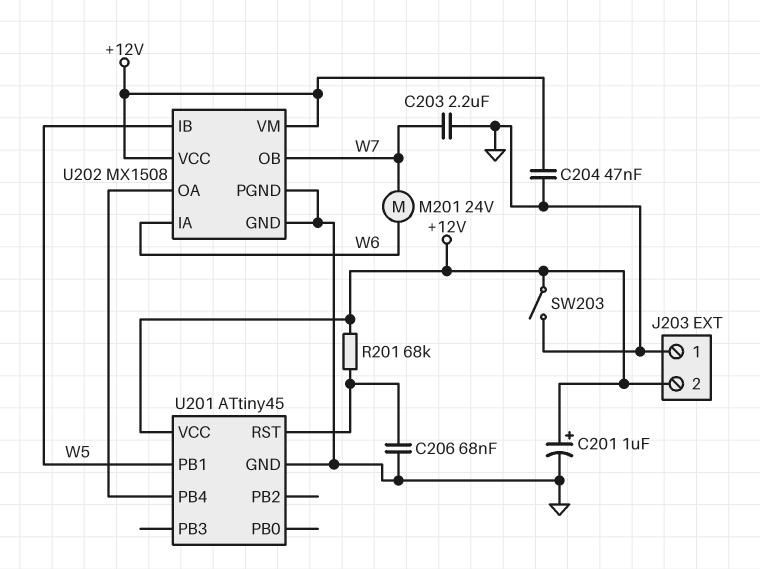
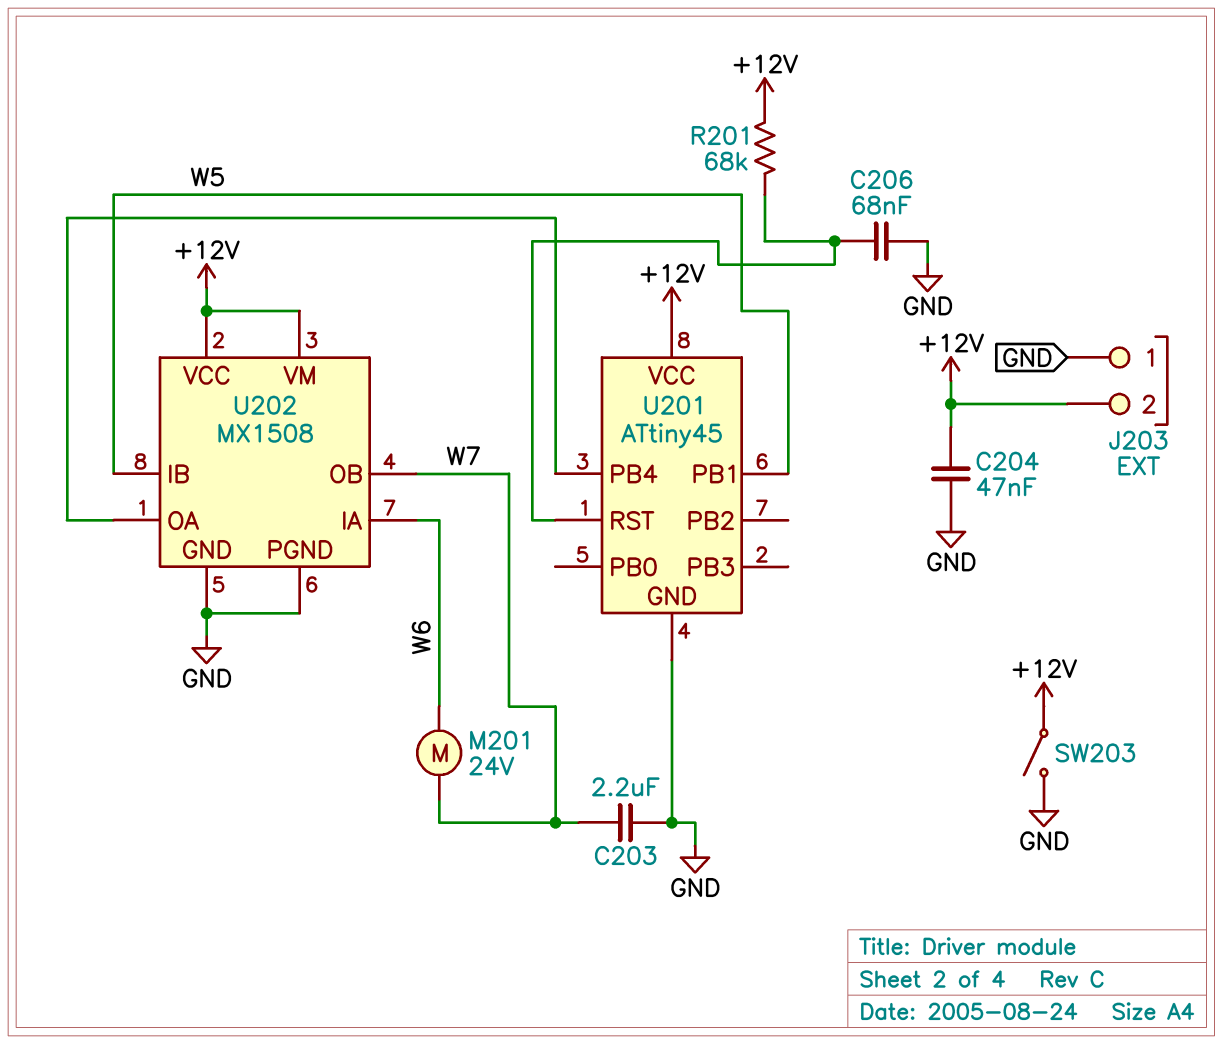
C201: 1uF (plus +12V, minus GND) -> none

